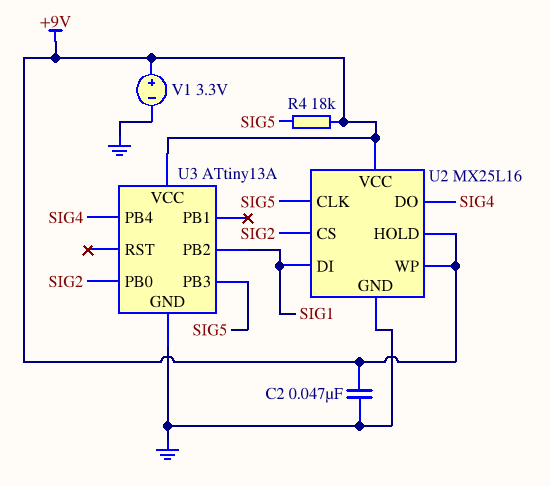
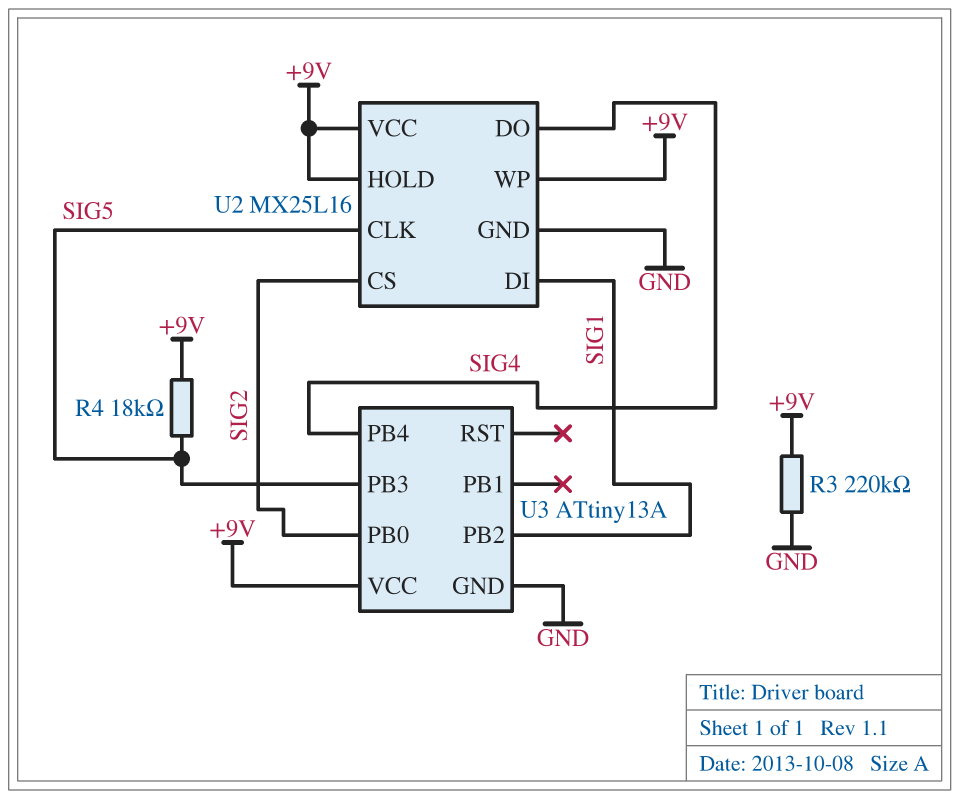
C2: 47nF (+9V, GND) -> none
R3: none -> 220k (+9V, GND)
V1: 3.3V (plus +9V, minus GND) -> none

